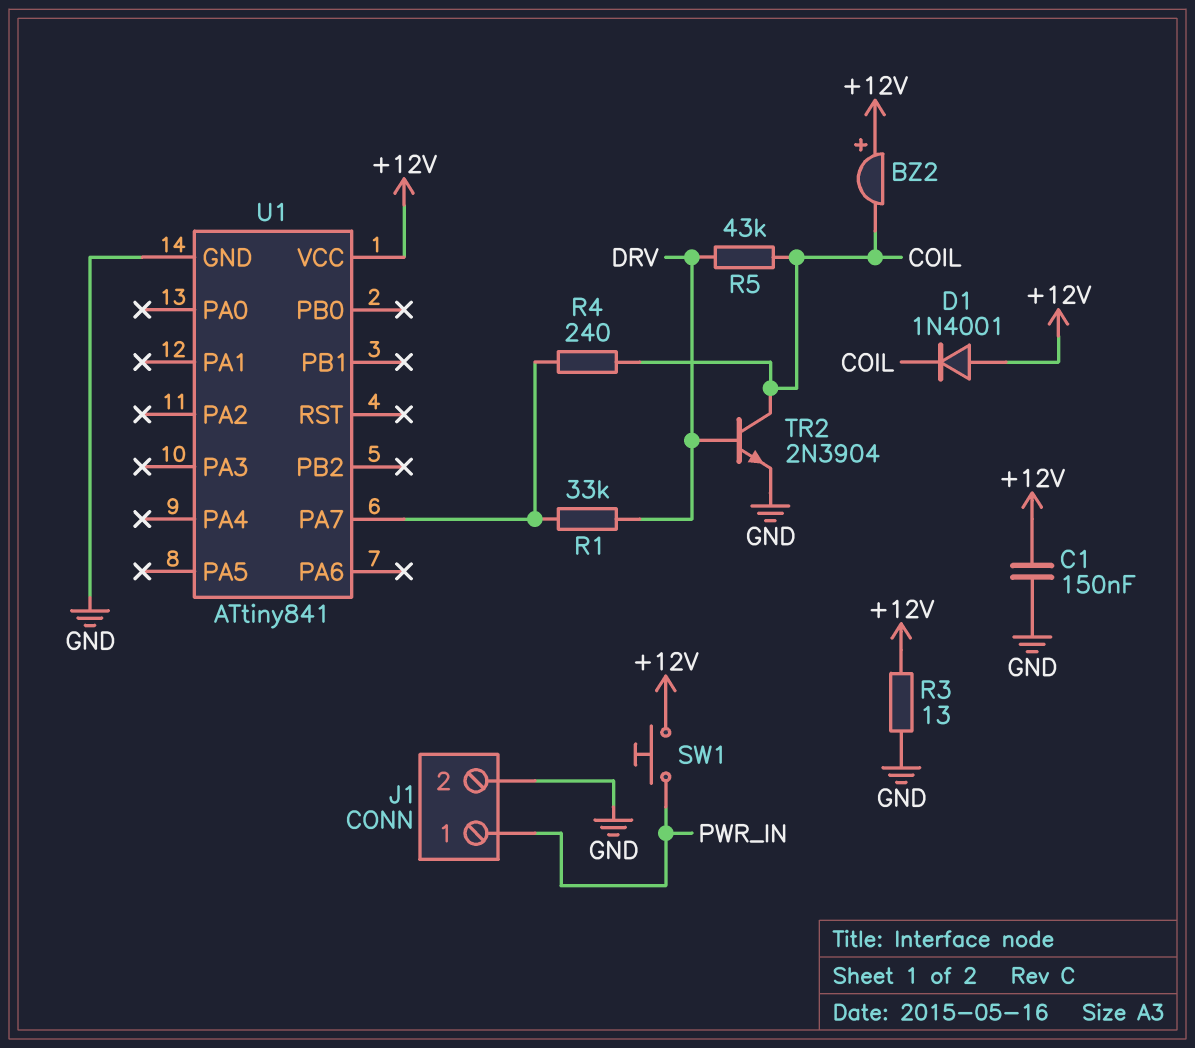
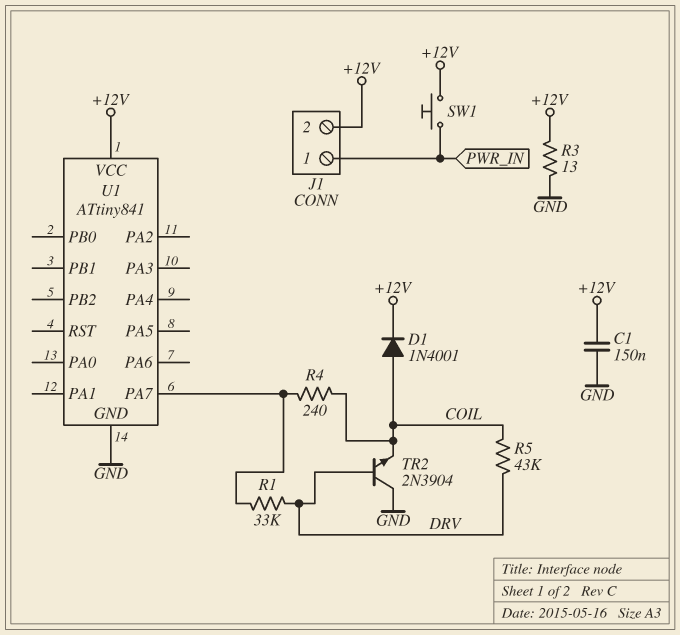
BZ2: buzzer (plus +12V, minus COIL) -> none
D1: diode 1N4001 (A +12V, K COIL) -> diode 1N4001 (A COIL, K +12V)
J1 pin 2: GND -> +12V
TR2: NPN 2N3904 (B DRV, C COIL, E GND) -> NPN 2N3904 (B DRV, C GND, E COIL)

